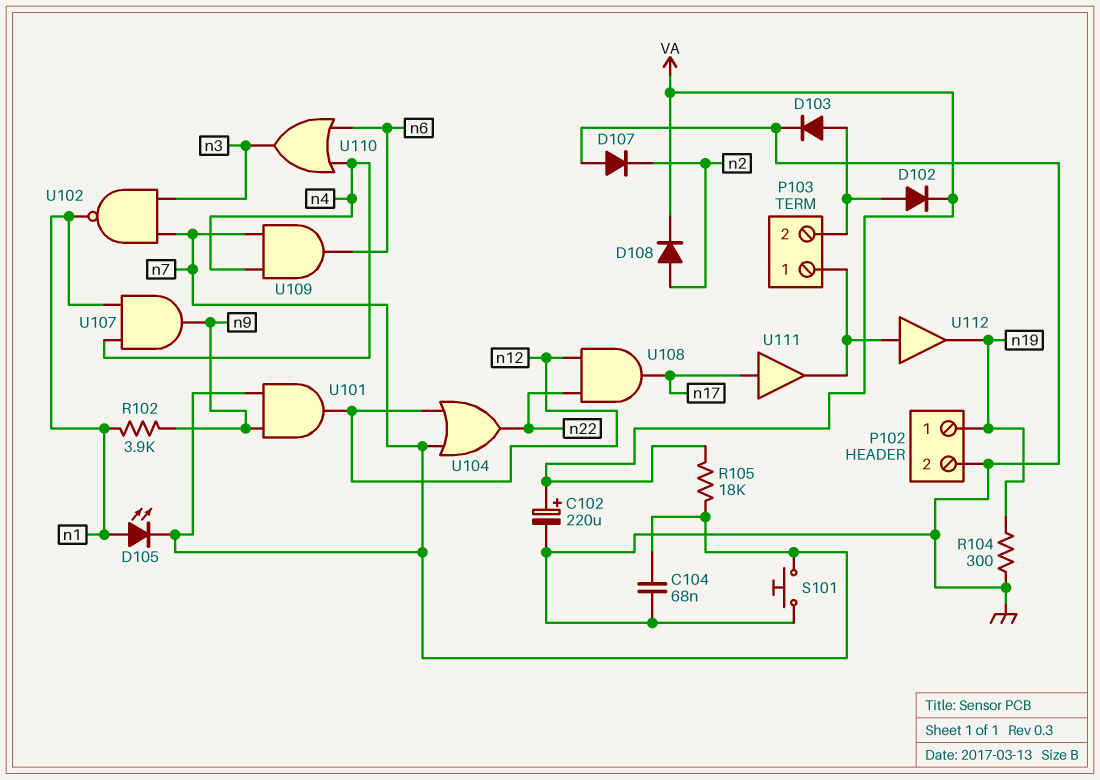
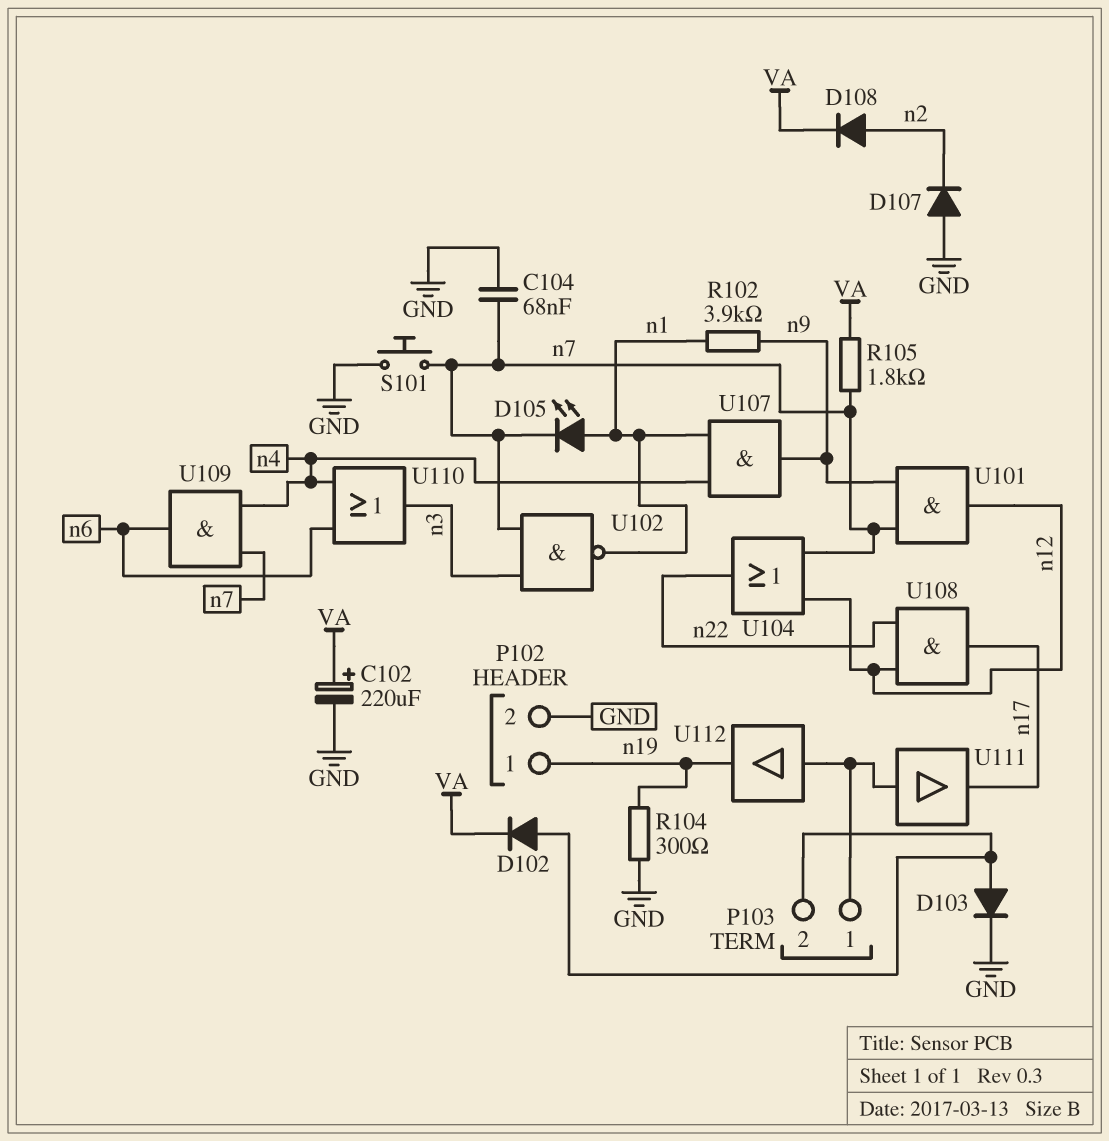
R105: 18k (VA, n7) -> 1.8k (VA, n7)
U111: buffer (in n17, out P103/1) -> buffer (in P103/1, out n17)

